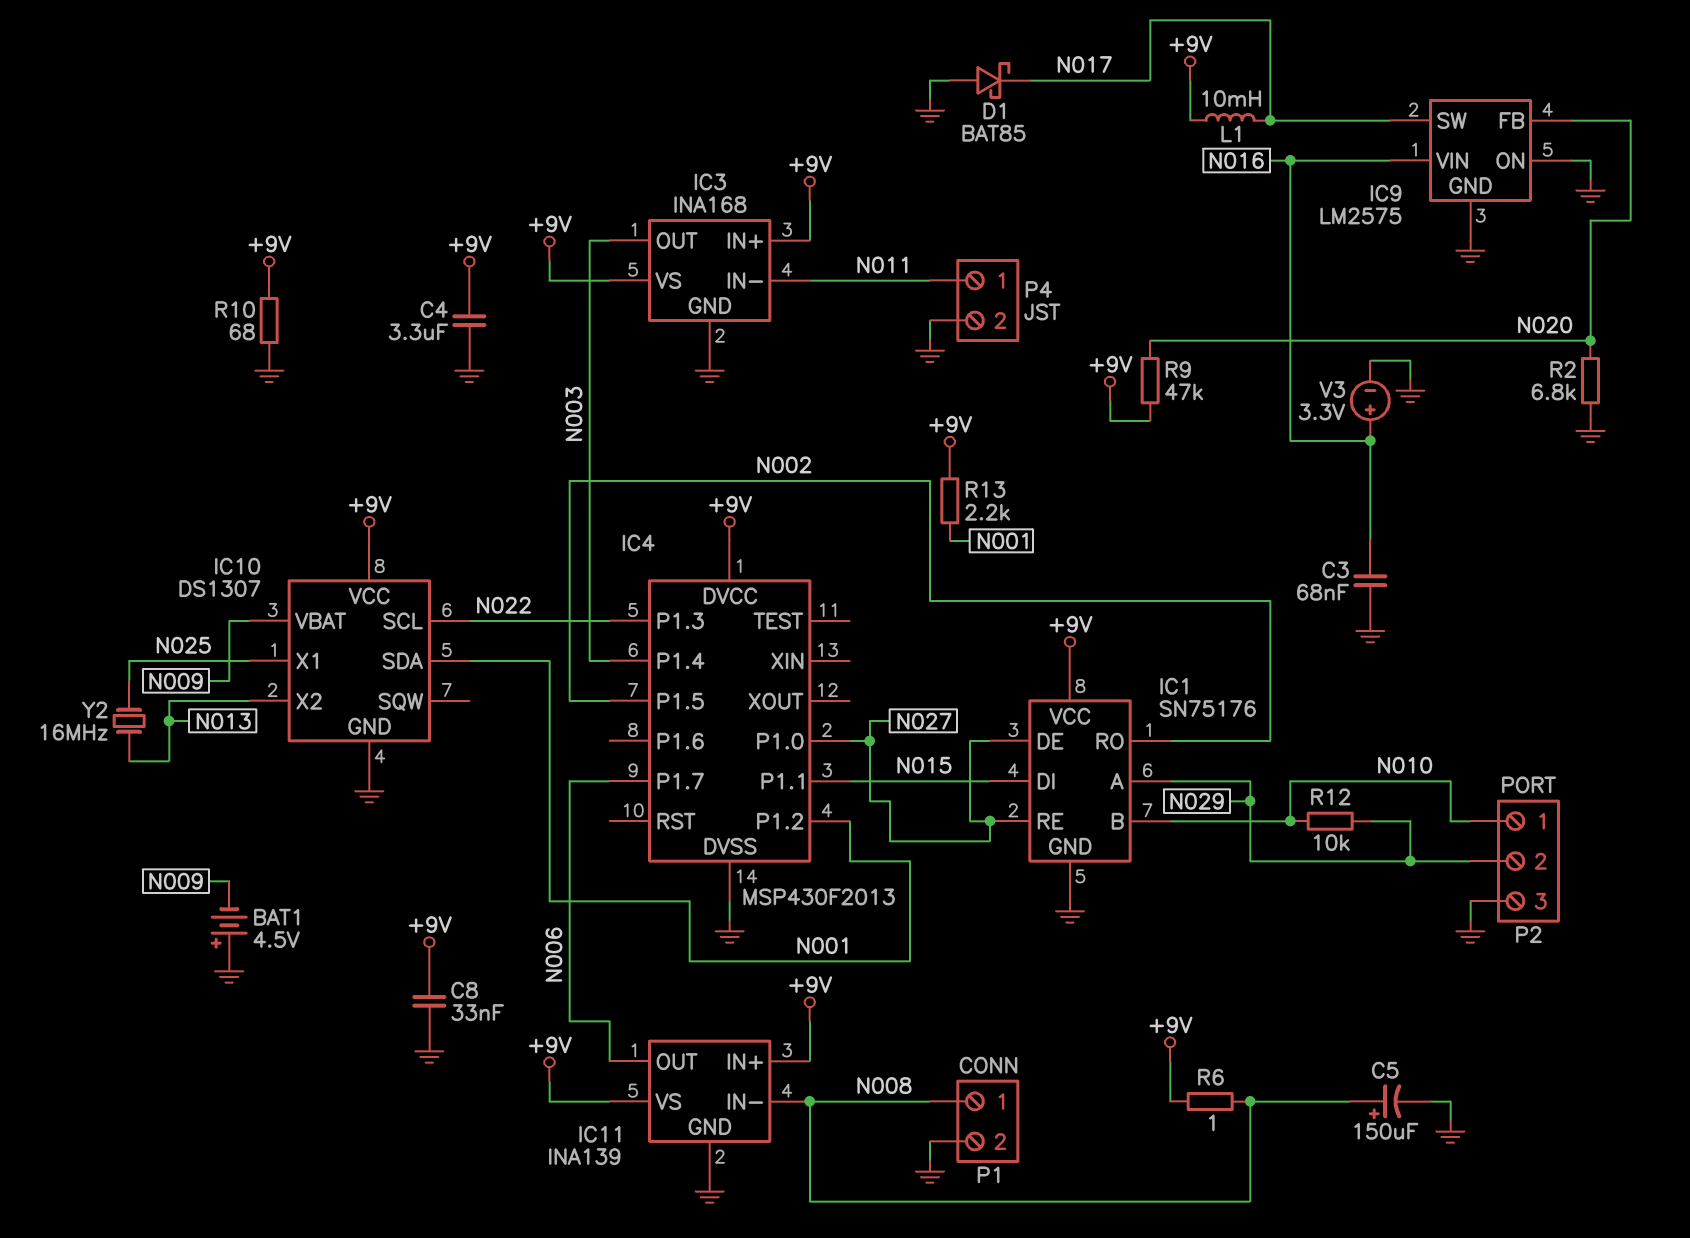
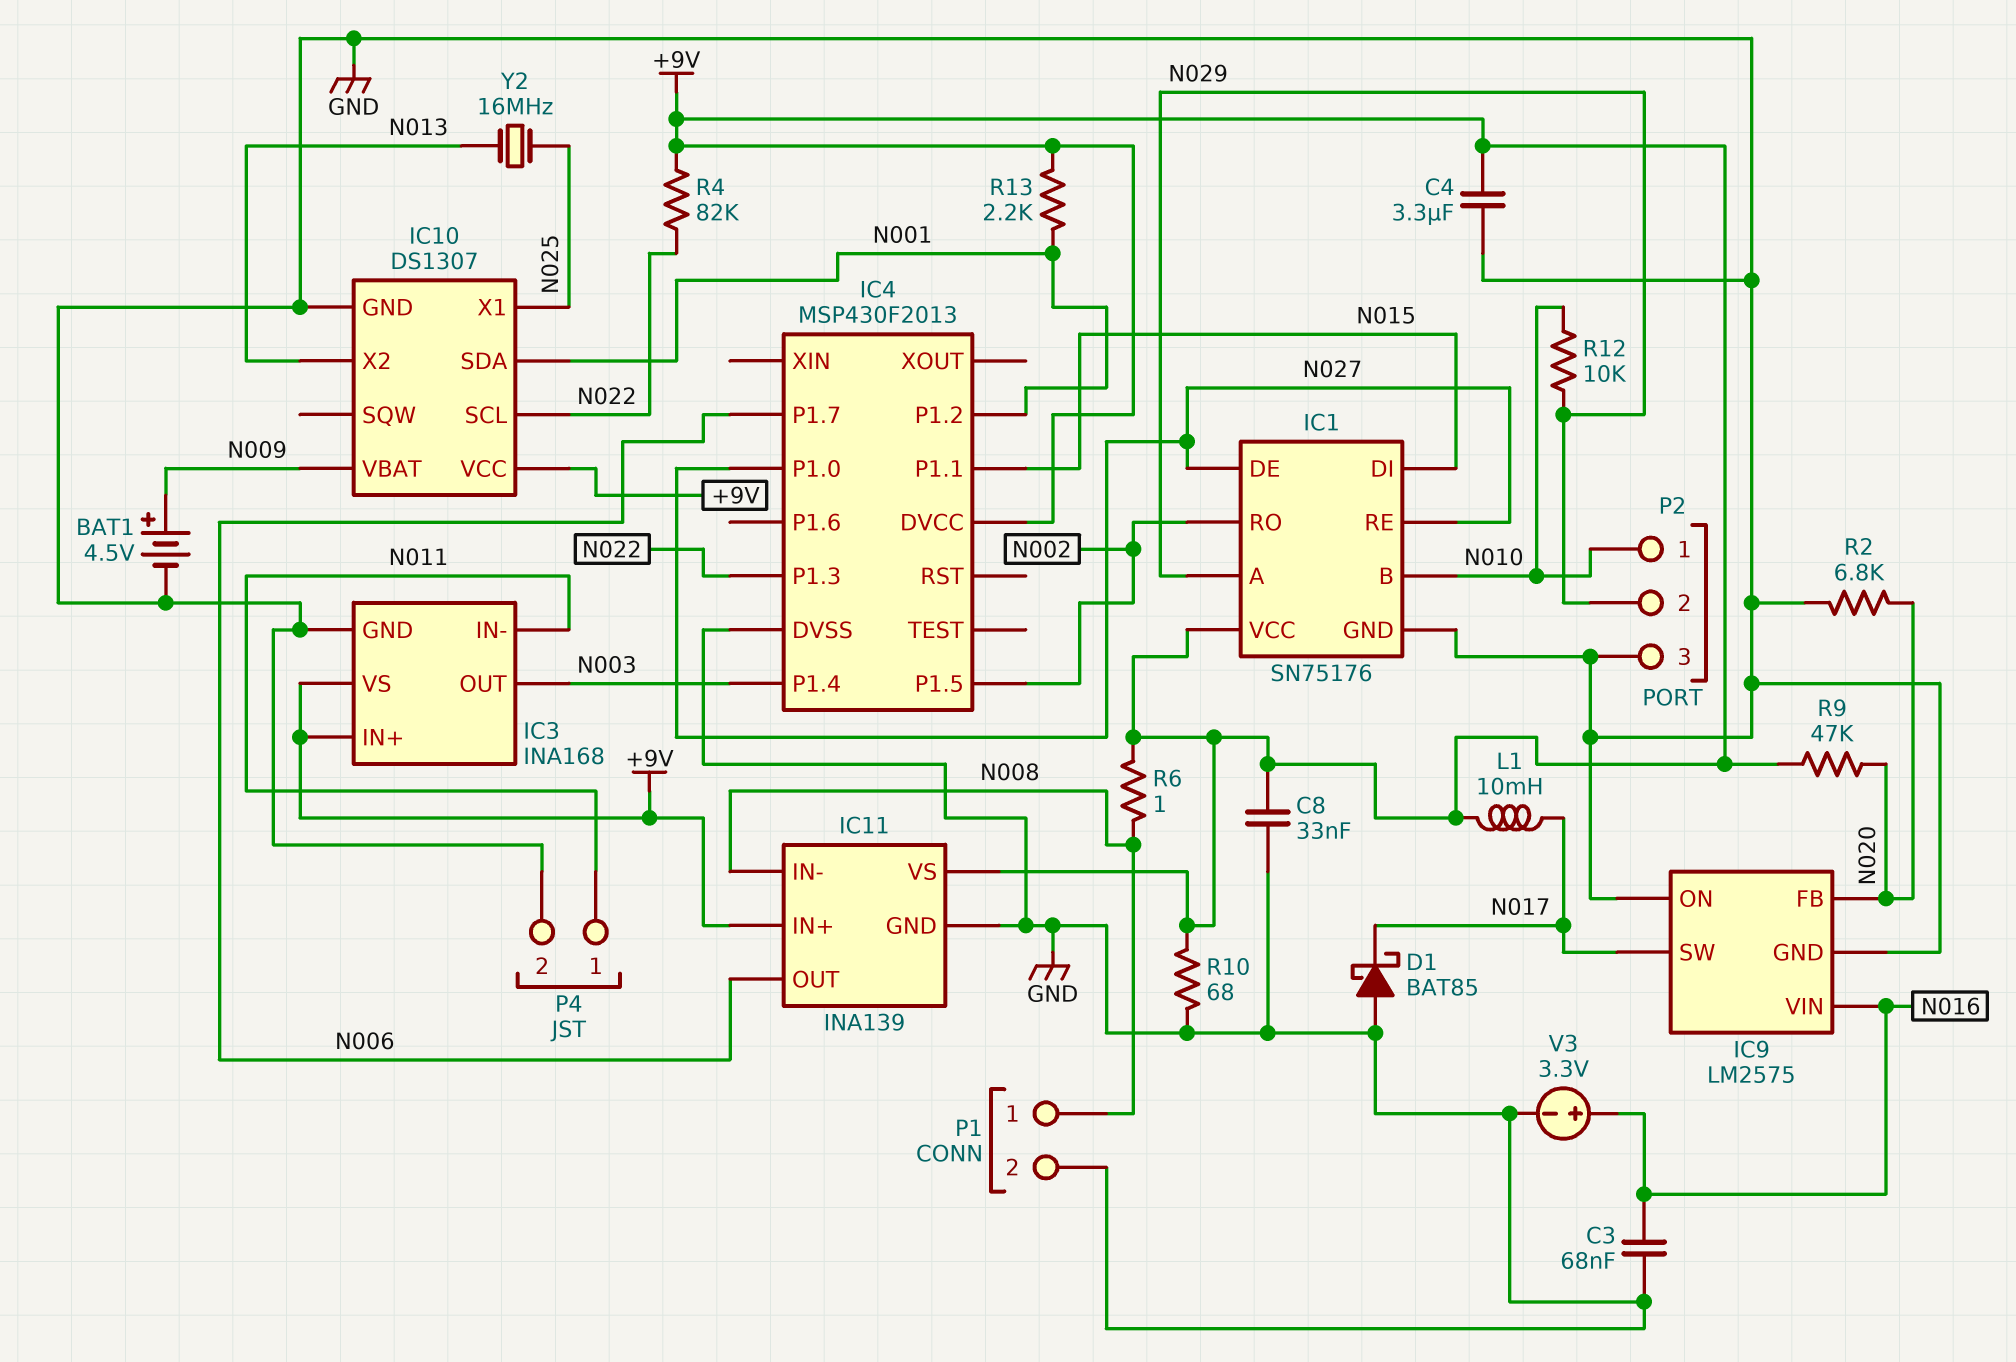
BAT1: 4.5V (plus GND, minus N009) -> 4.5V (plus N009, minus GND)
C5: 150uF (plus N008, minus GND) -> none
R4: none -> 82k (+9V, N022)

